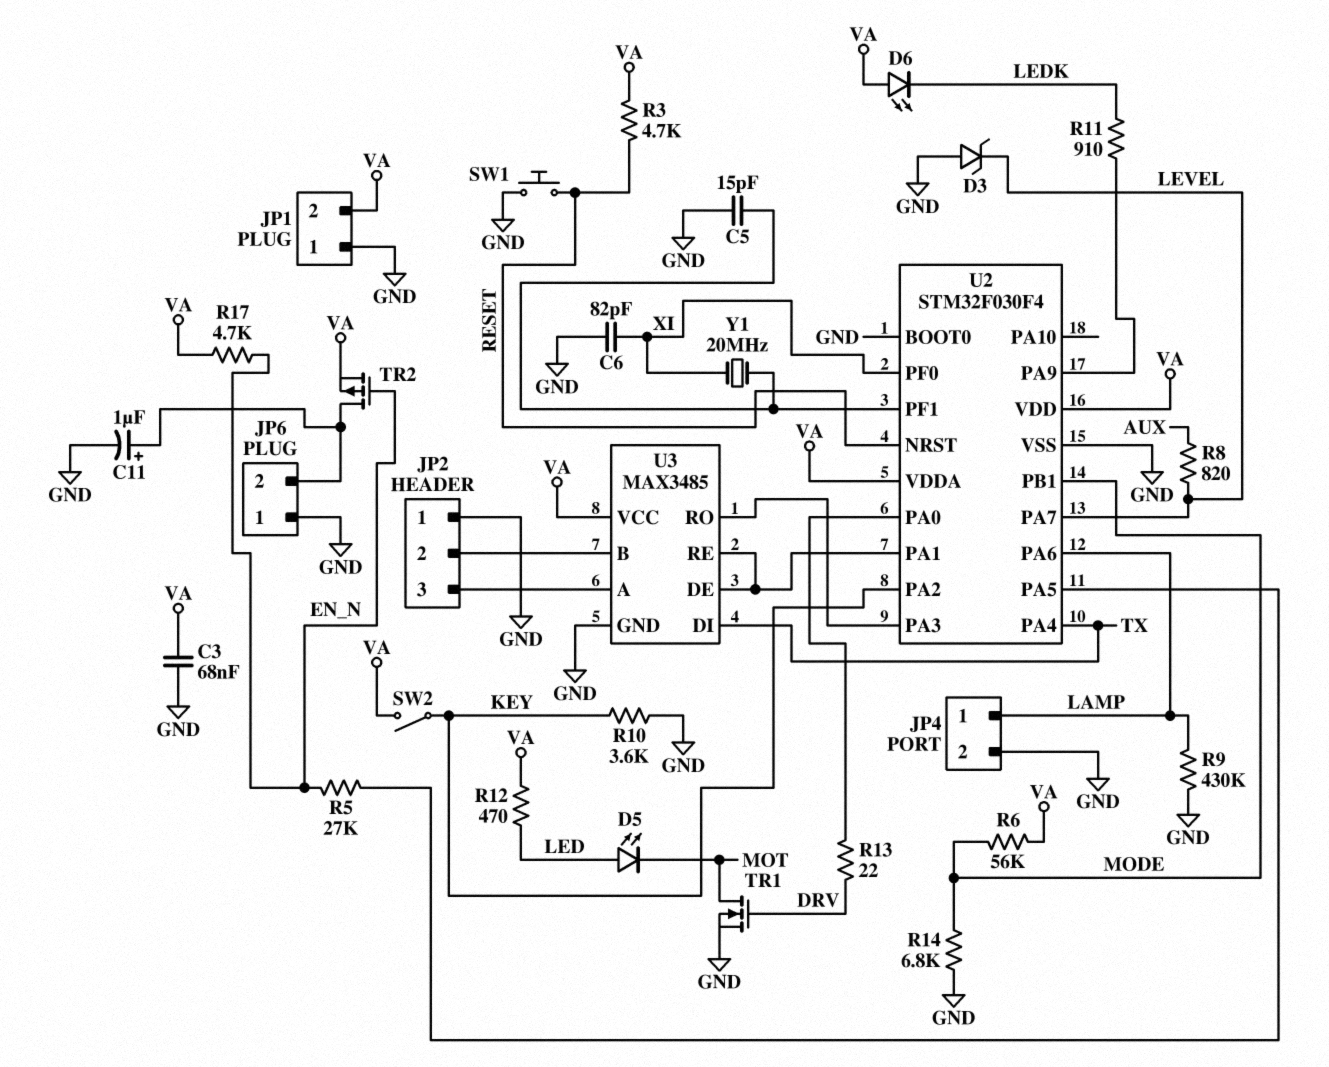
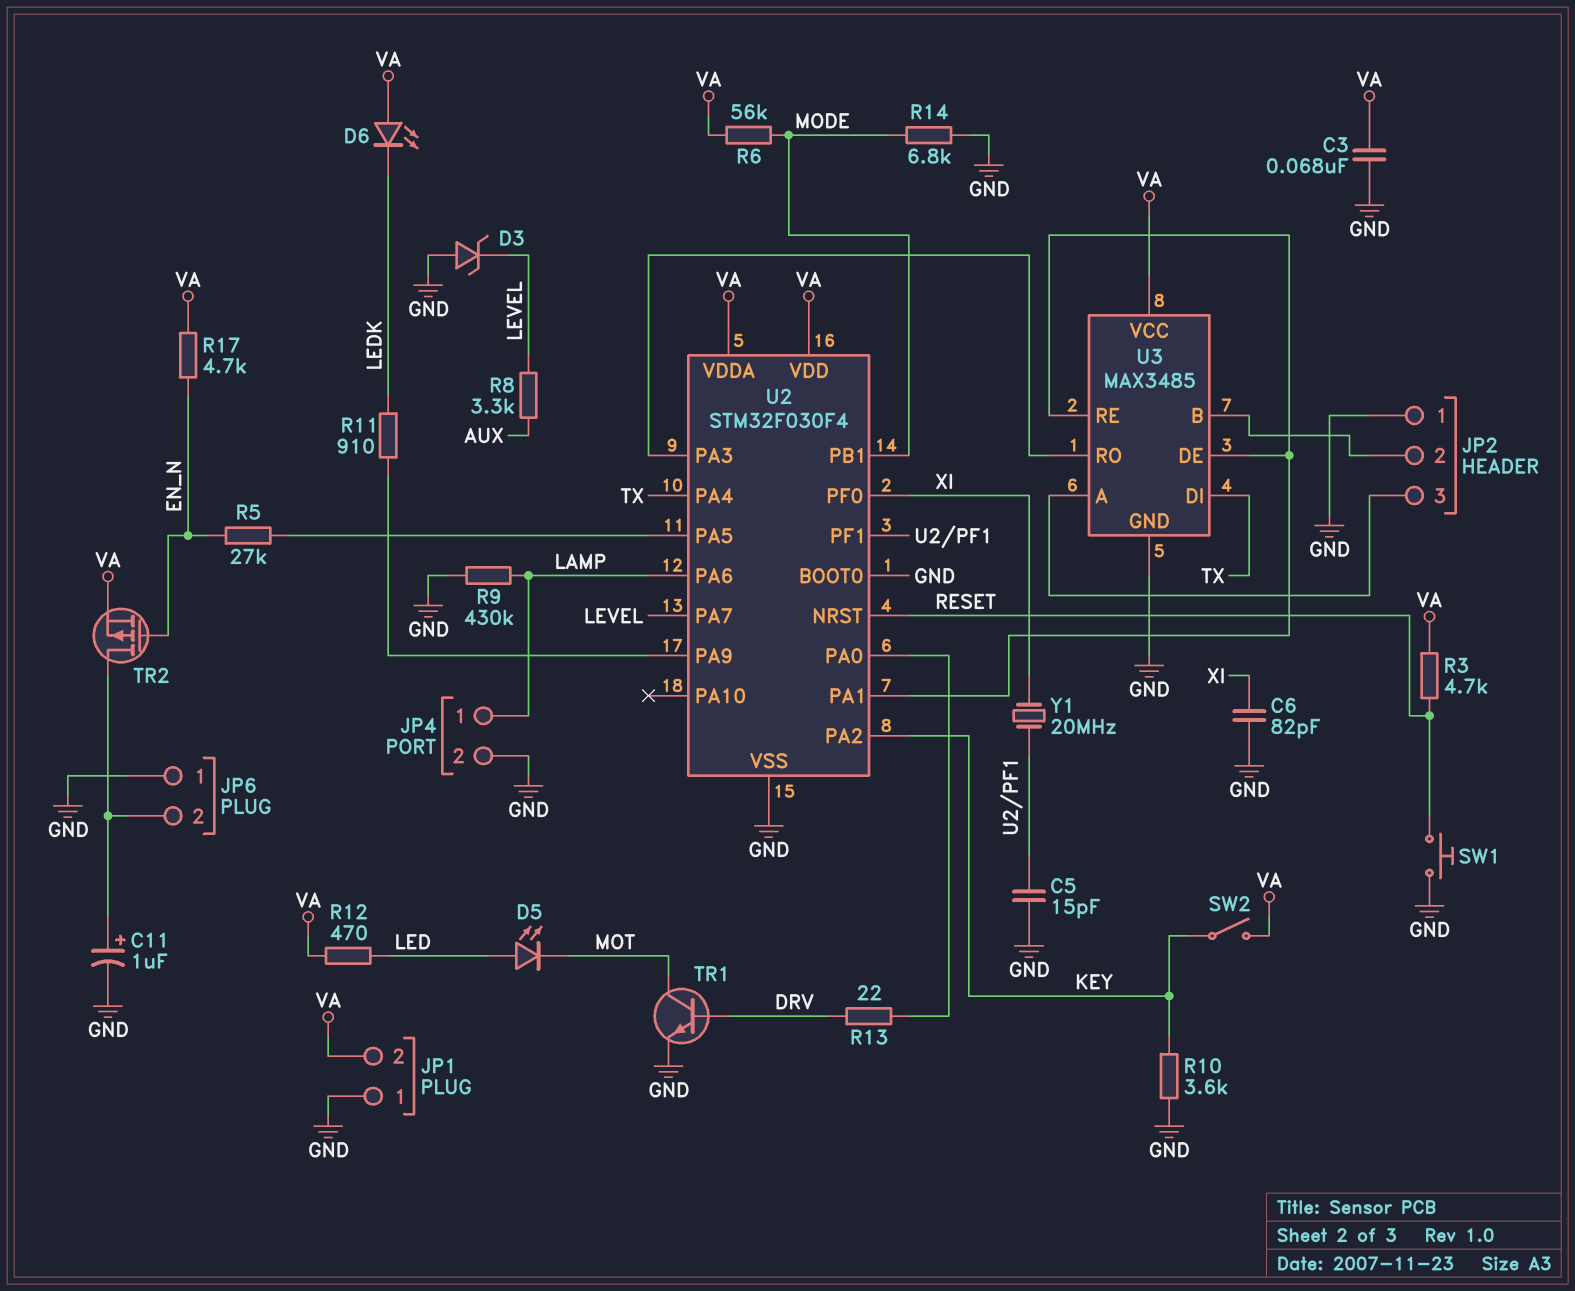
R8: 820 (AUX, LEVEL) -> 3.3k (AUX, LEVEL)
TR1: NMOS (G DRV, D MOT, S GND) -> NPN (B DRV, C MOT, E GND)

